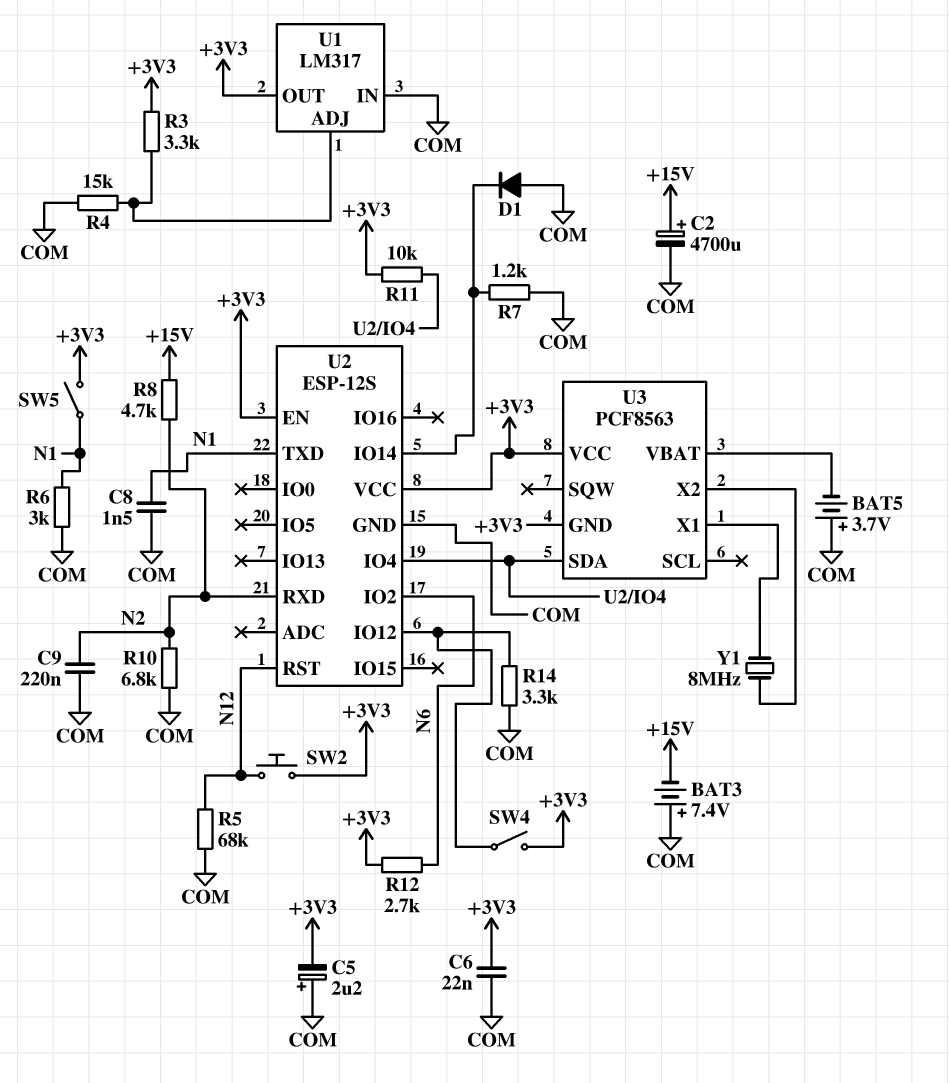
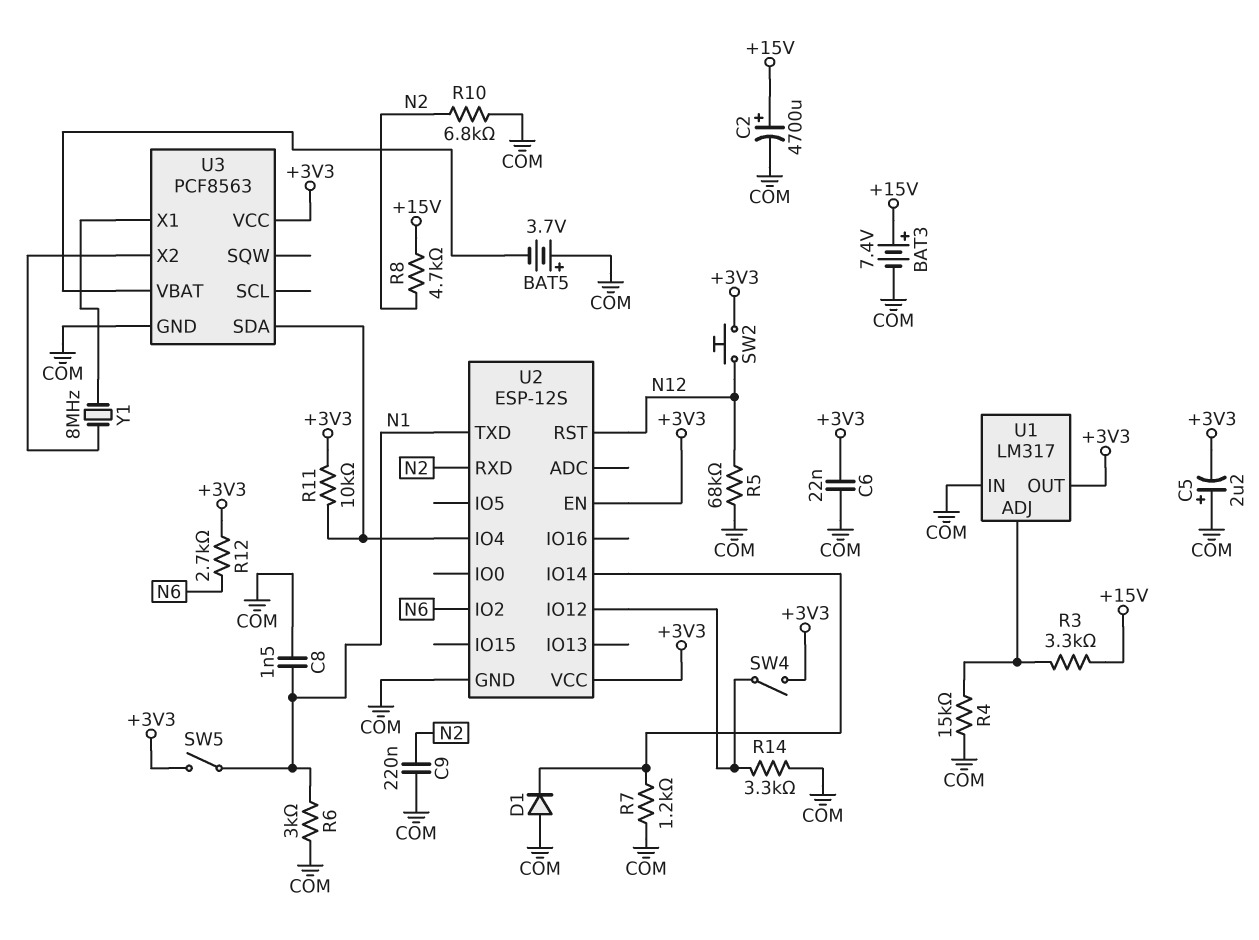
BAT3: 7.4V (plus COM, minus +15V) -> 7.4V (plus +15V, minus COM)
R3: 3.3k (+3V3, U1/ADJ) -> 3.3k (+15V, U1/ADJ)
U3 pin GND: +3V3 -> COM

